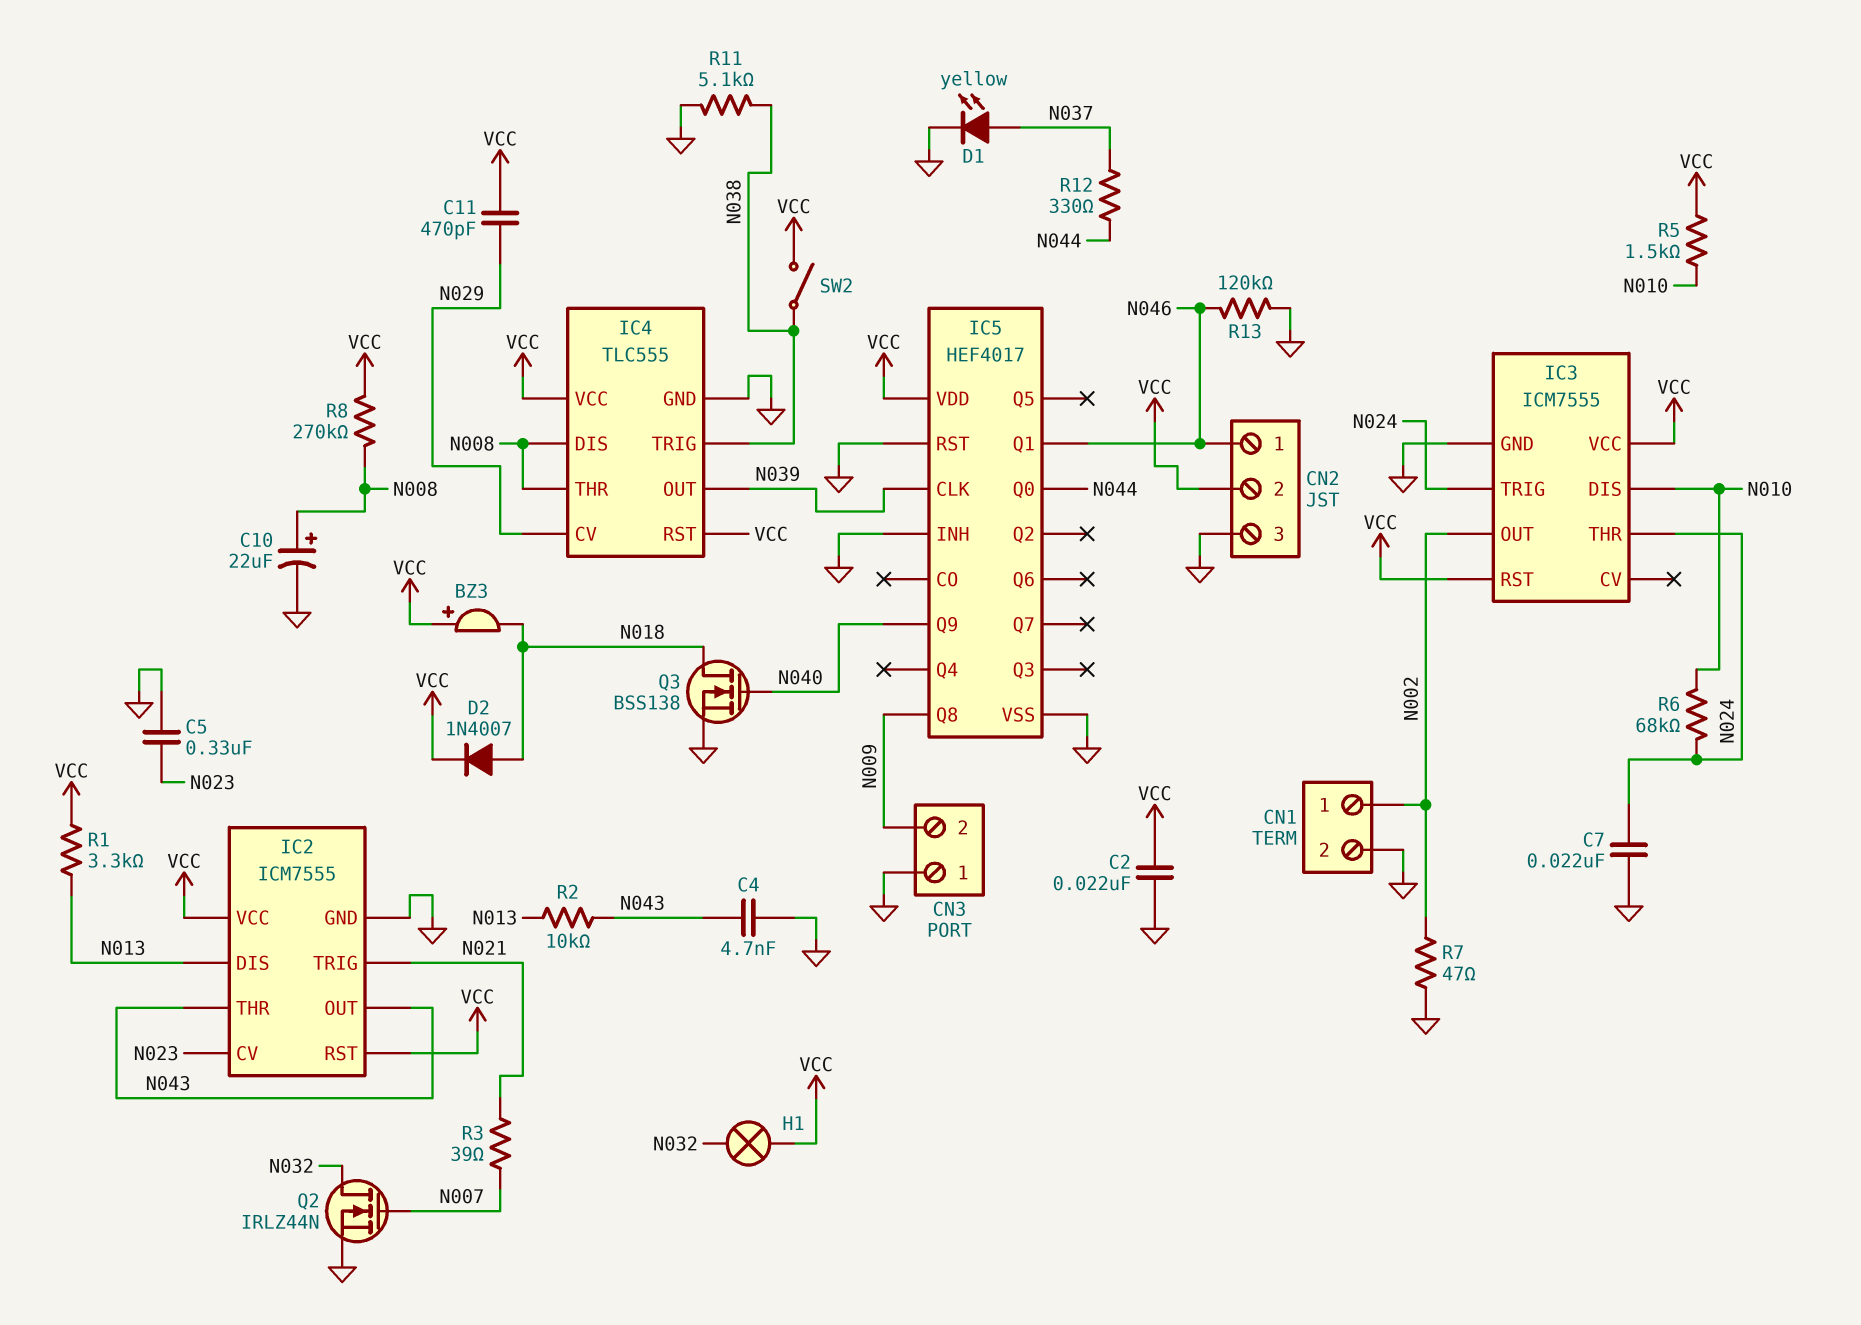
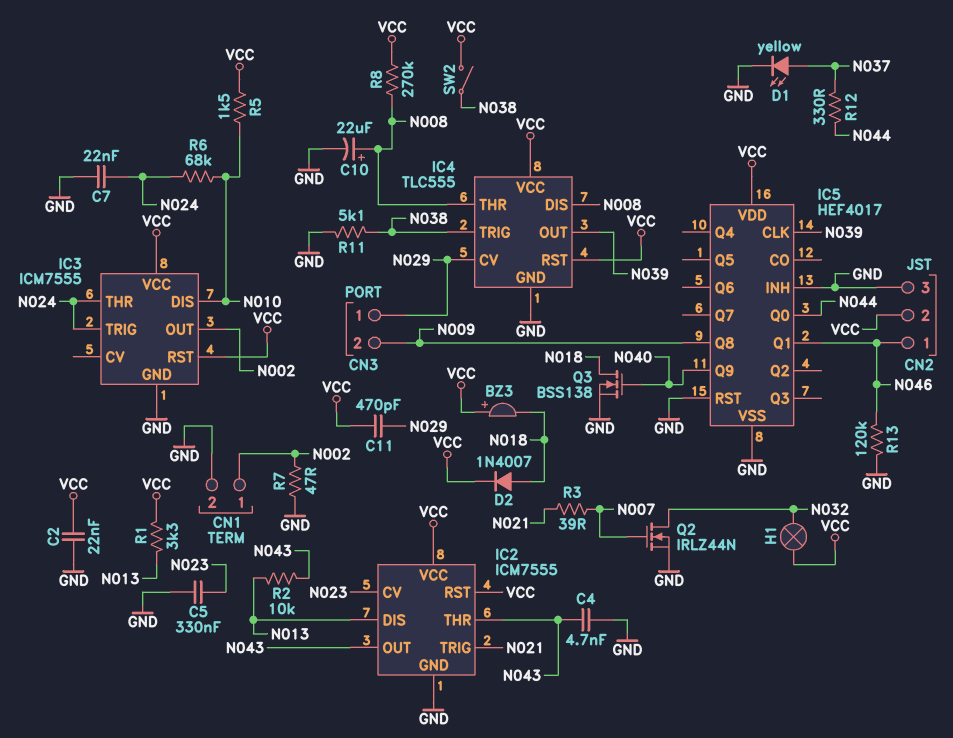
CN3 pin 1: GND -> N029

